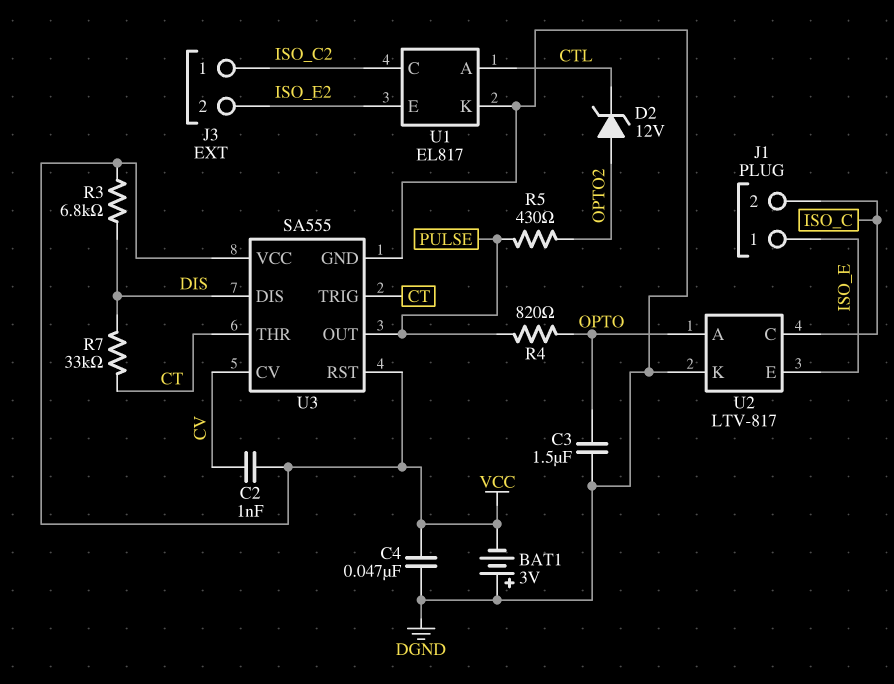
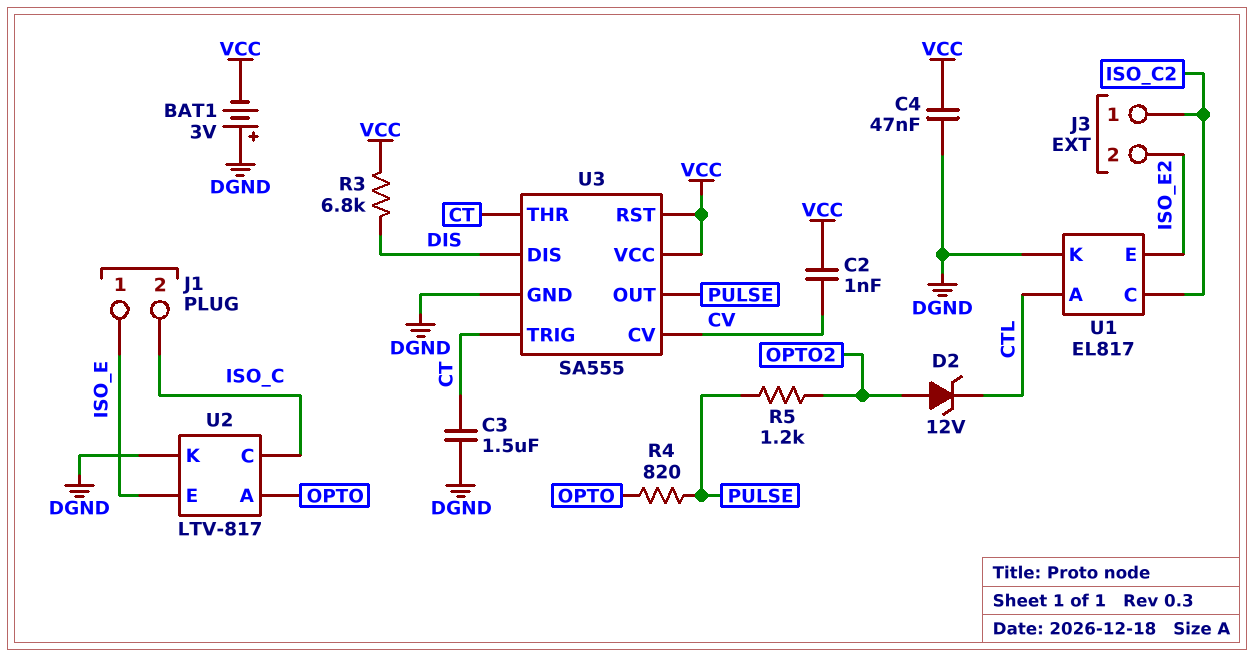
C3: 1.5uF (DGND, OPTO) -> 1.5uF (CT, DGND)
R5: 430 (OPTO2, PULSE) -> 1.2k (OPTO2, PULSE)
R7: 33k (CT, DIS) -> none

